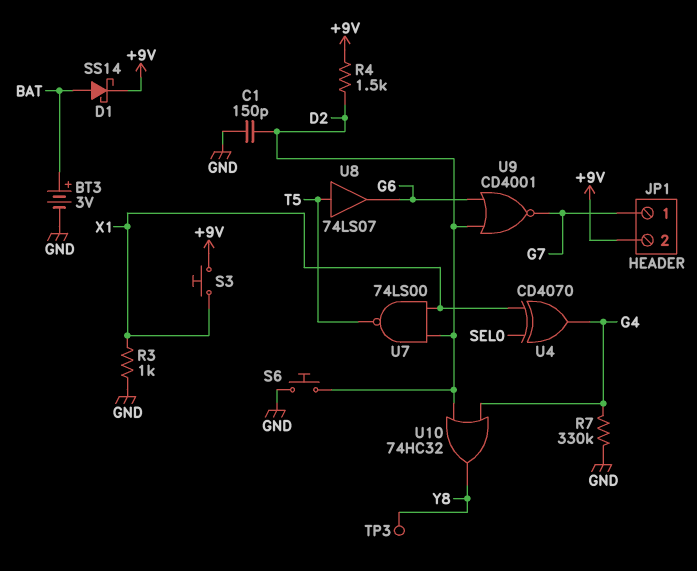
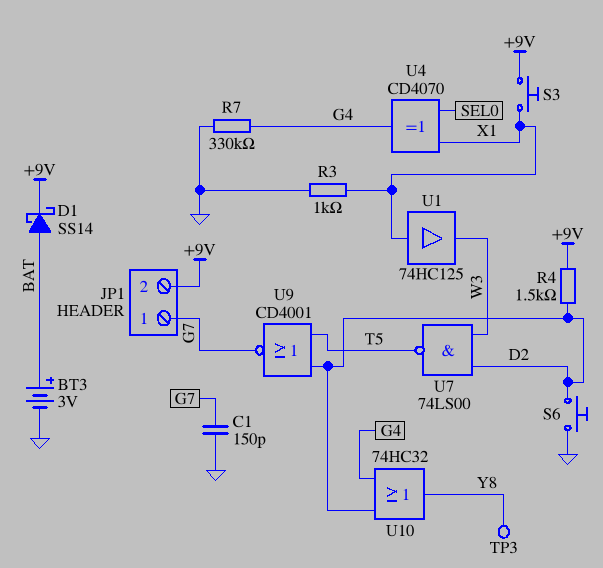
C1: 150pF (D2, GND) -> 150pF (G7, GND)
U1: none -> buffer 74HC125 (in X1, out W3)
U7: NAND 74LS00 (in D2, in X1, out T5) -> NAND 74LS00 (in D2, in W3, out T5)
U8: buffer 74LS07 (in T5, out G6) -> none
U9: NOR CD4001 (in D2, in G6, out G7) -> NOR CD4001 (in D2, in T5, out G7)

